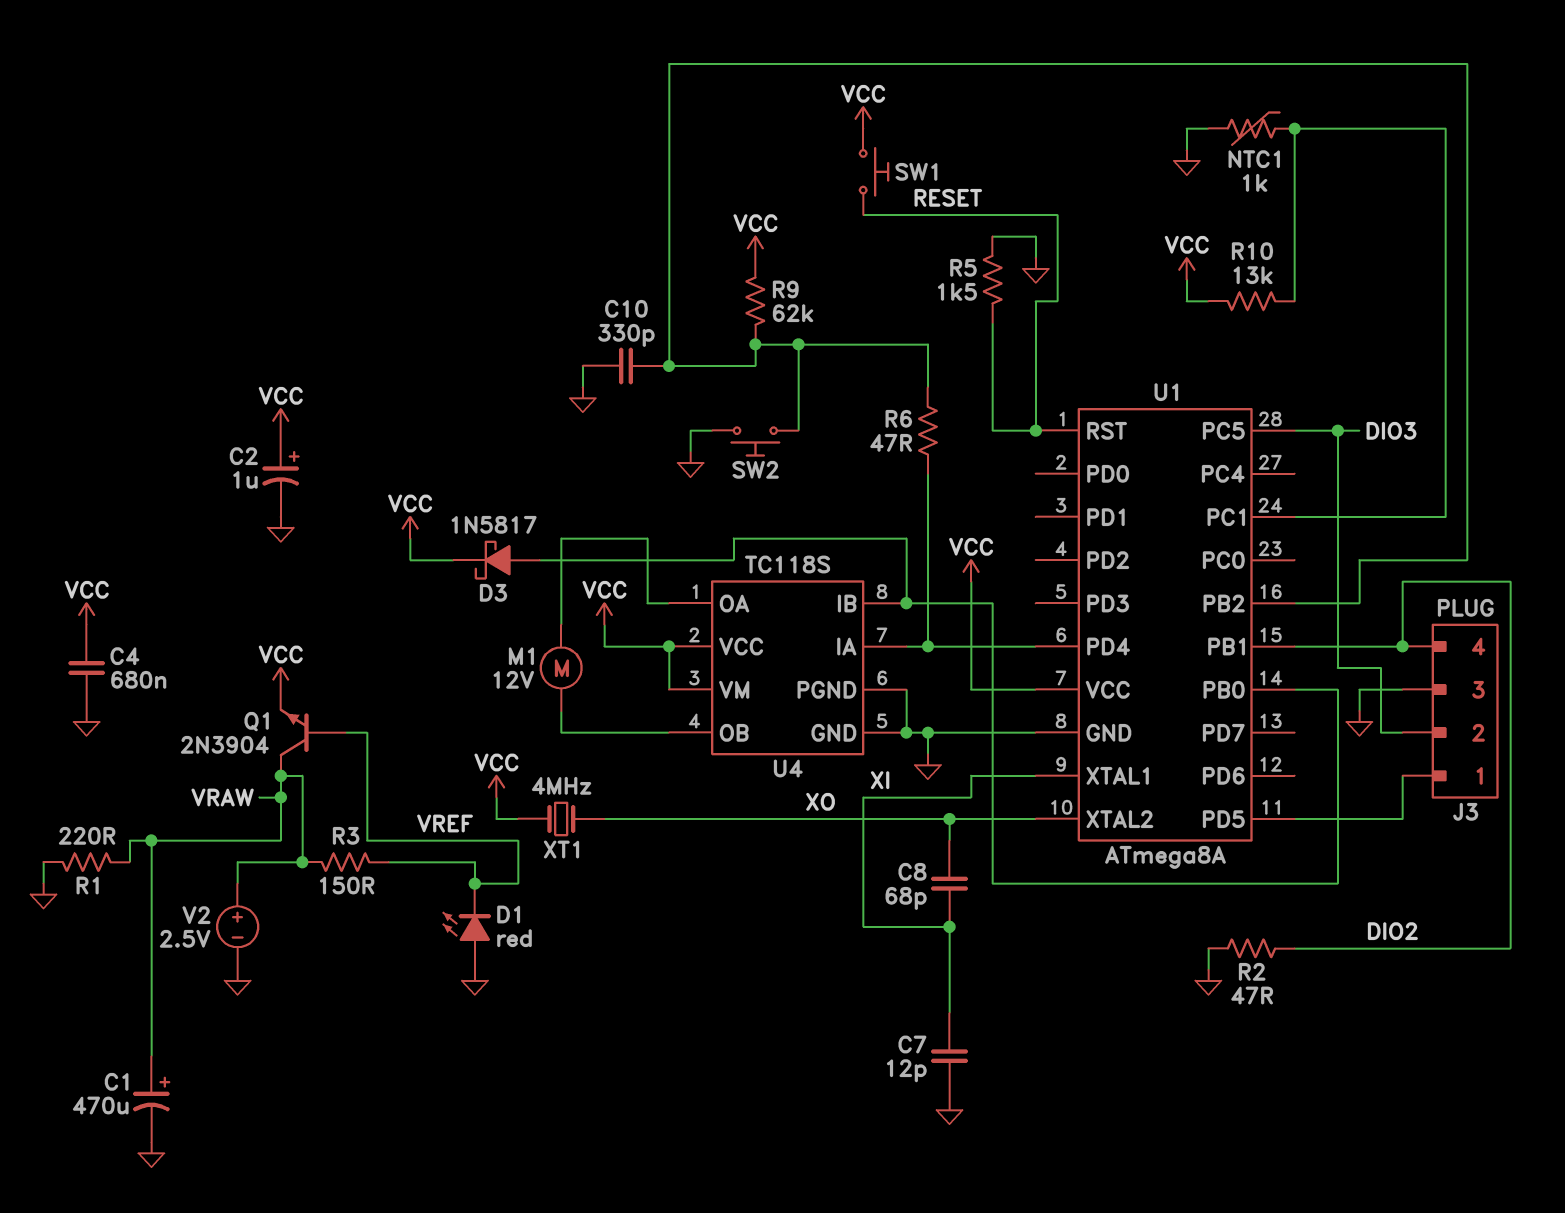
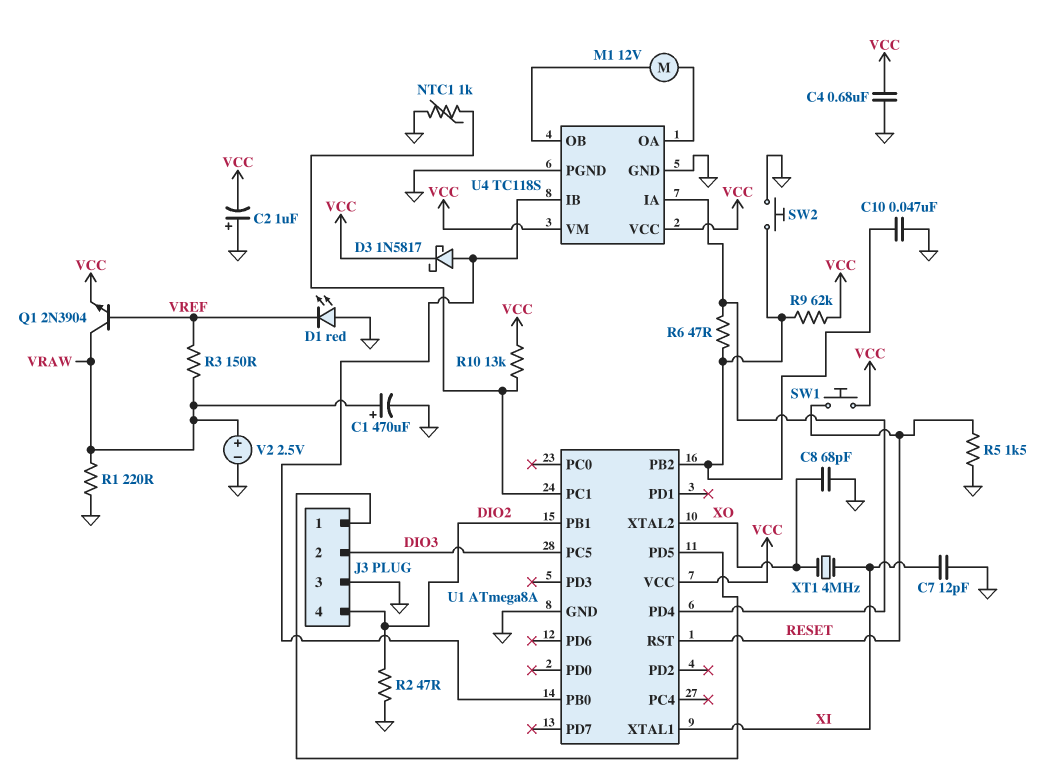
C2: 1uF (plus VCC, minus GND) -> 1uF (plus GND, minus VCC)
C8: 68pF (XI, XO) -> 68pF (GND, XO)
C10: 330pF (GND, U1/PB2) -> 47nF (GND, U1/PB2)
XT1: 4MHz (VCC, XO) -> 4MHz (XI, XO)

